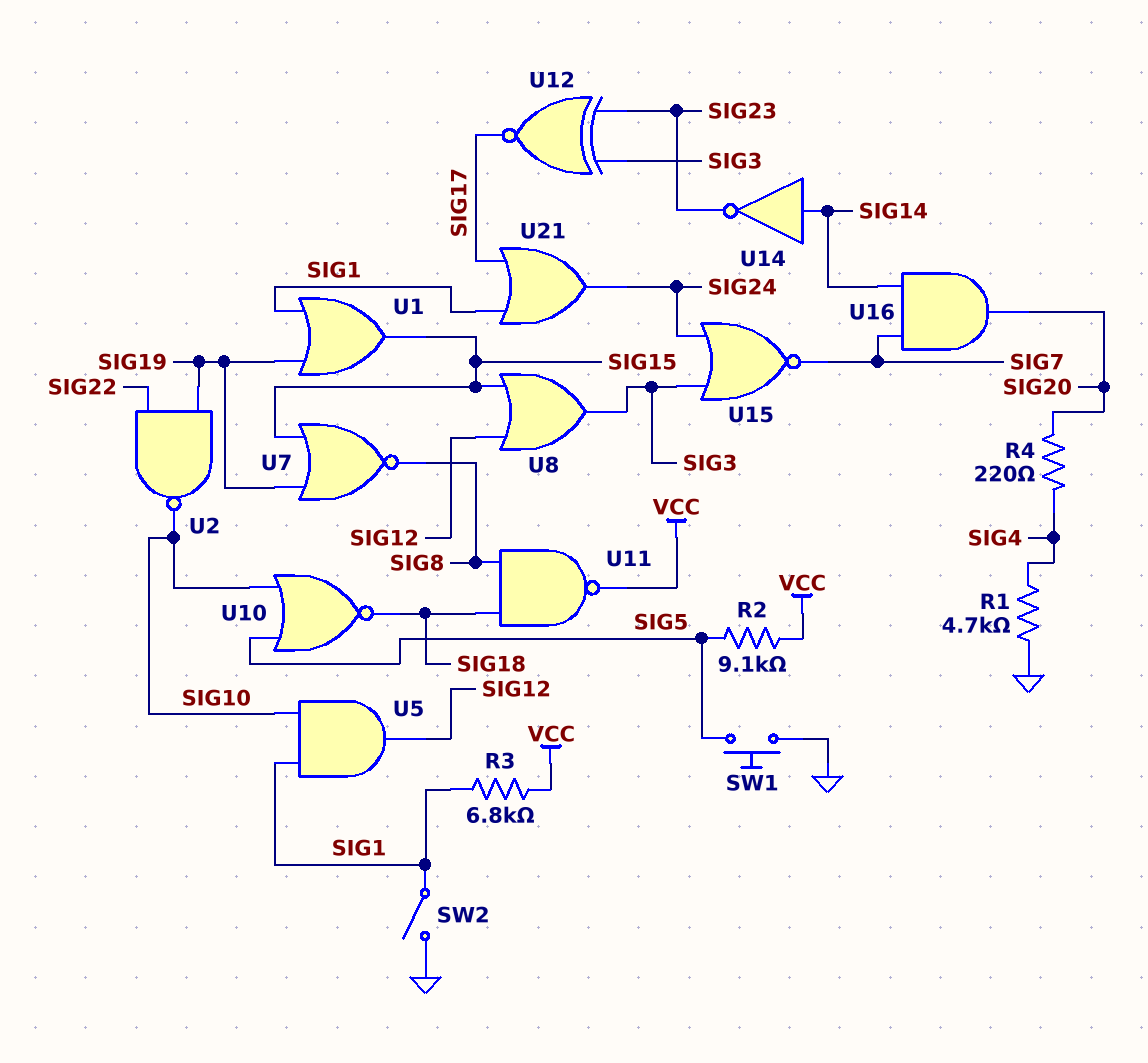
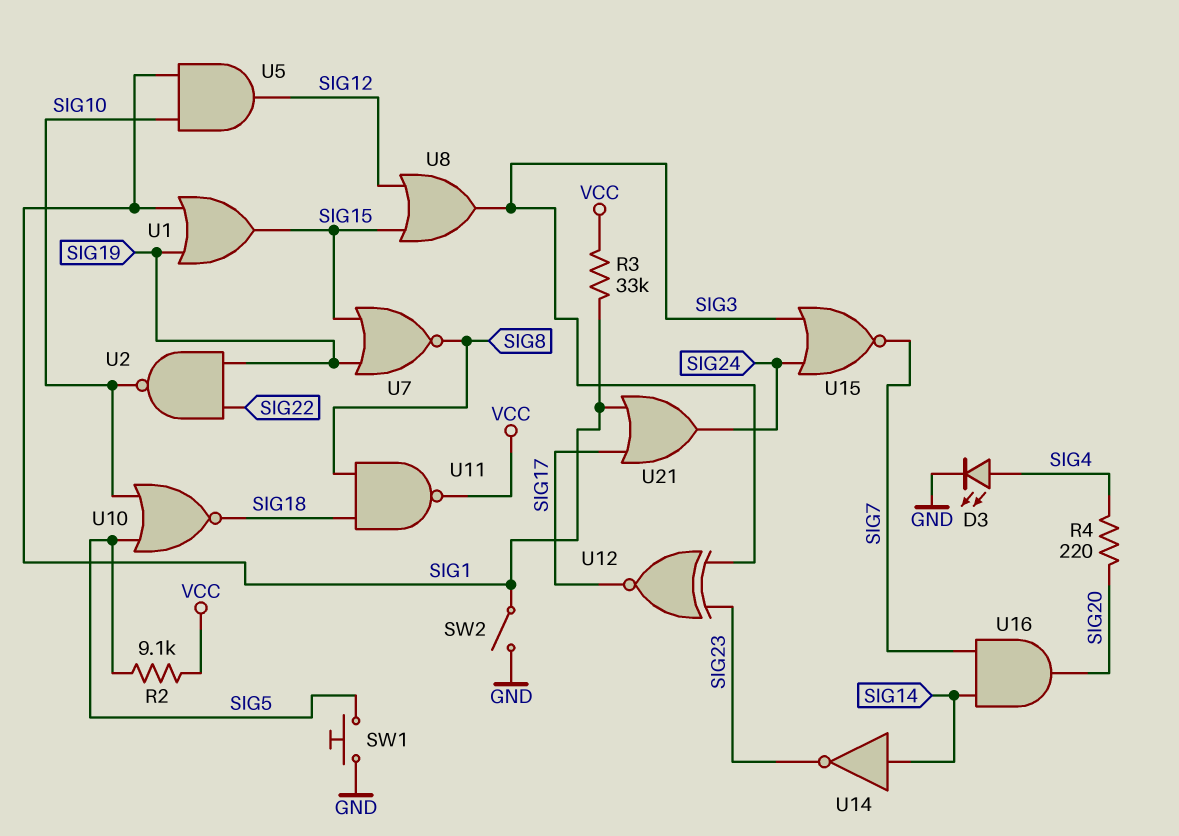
D3: none -> LED (A SIG4, K GND)
R1: 4.7k (GND, SIG4) -> none
R3: 6.8k (SIG1, VCC) -> 33k (SIG1, VCC)

